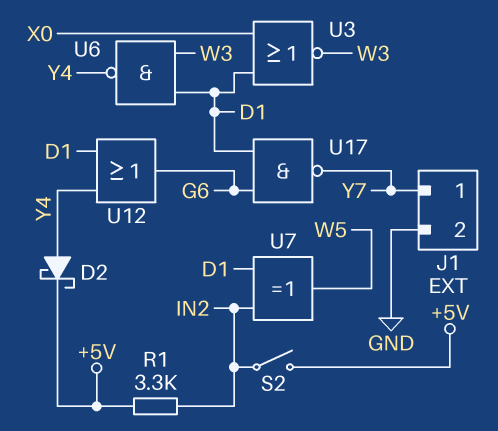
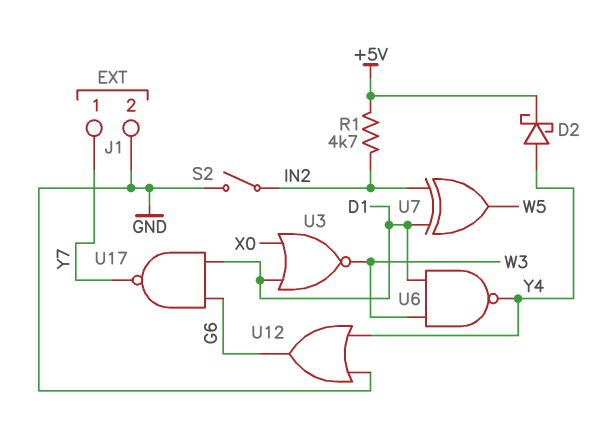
R1: 3.3k (+5V, IN2) -> 4.7k (+5V, IN2)
S2: switch (+5V, IN2) -> switch (GND, IN2)
U12: OR (in D1, in Y4, out G6) -> OR (in GND, in Y4, out G6)

